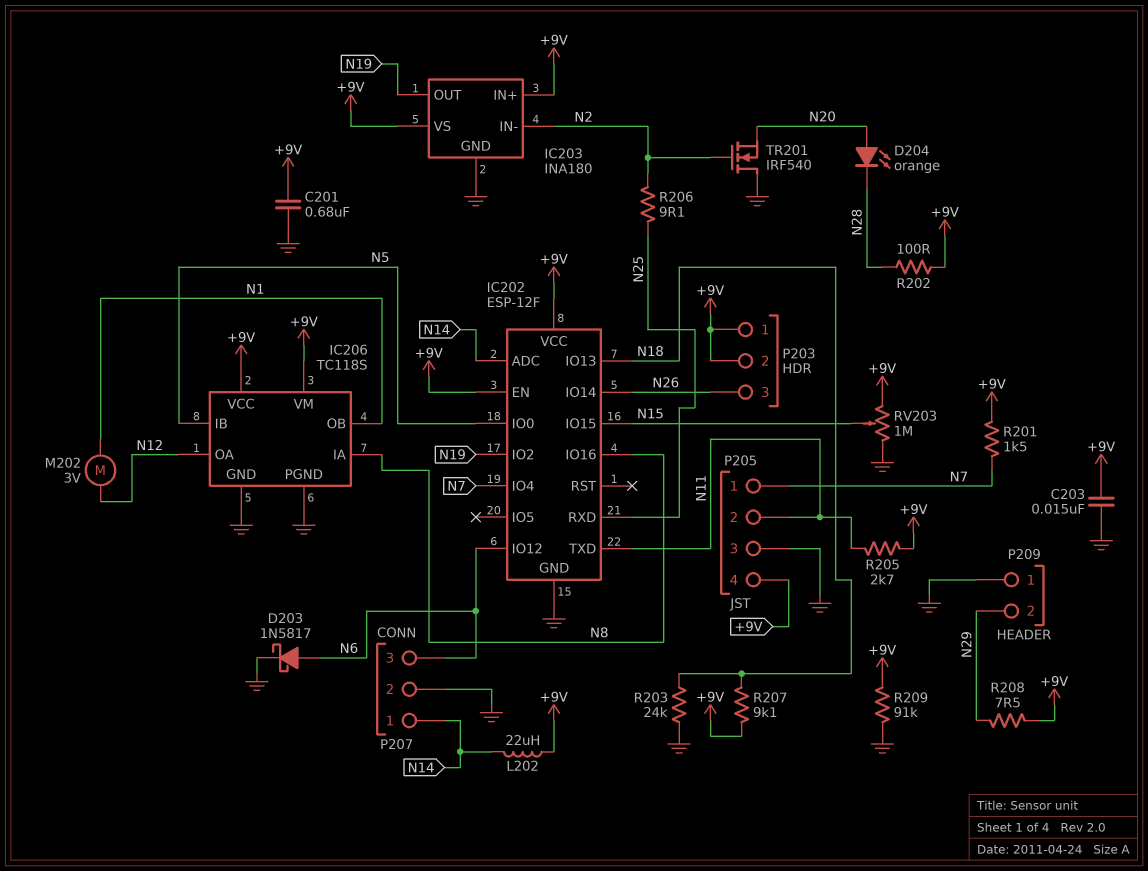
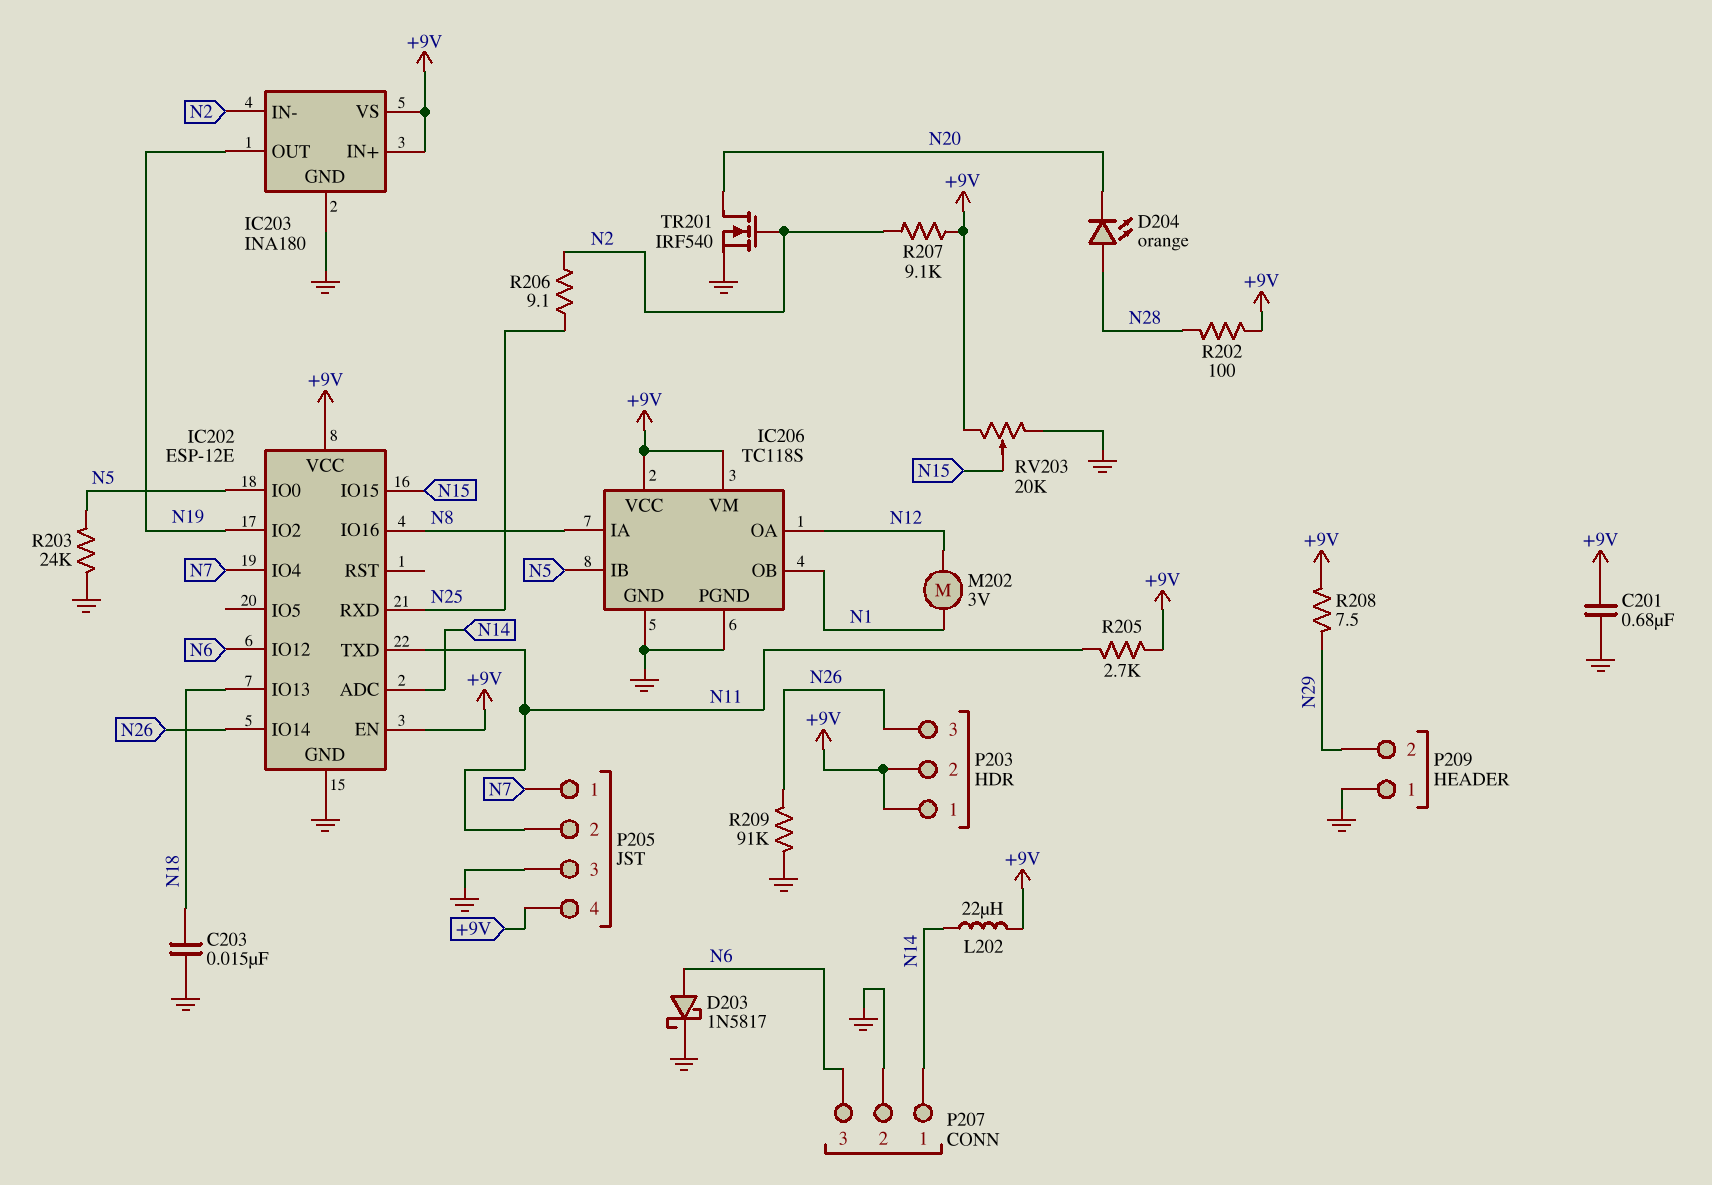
C203: 15nF (+9V, GND) -> 15nF (GND, N18)
D204: LED orange (A N20, K N28) -> LED orange (A N28, K N20)
IC202: ESP-12F -> ESP-12E
R201: 1.5k (+9V, N7) -> none
R203: 24k (GND, N18) -> 24k (GND, N5)
R207: 9.1k (+9V, N18) -> 9.1k (+9V, N2)
R209: 91k (+9V, GND) -> 91k (GND, N26)
RV203: 1M (+9V, GND, wiper N15) -> 20k (+9V, GND, wiper N15)
TR201: NMOS IRF540 (G N2, D GND, S N20) -> NMOS IRF540 (G N2, D N20, S GND)

